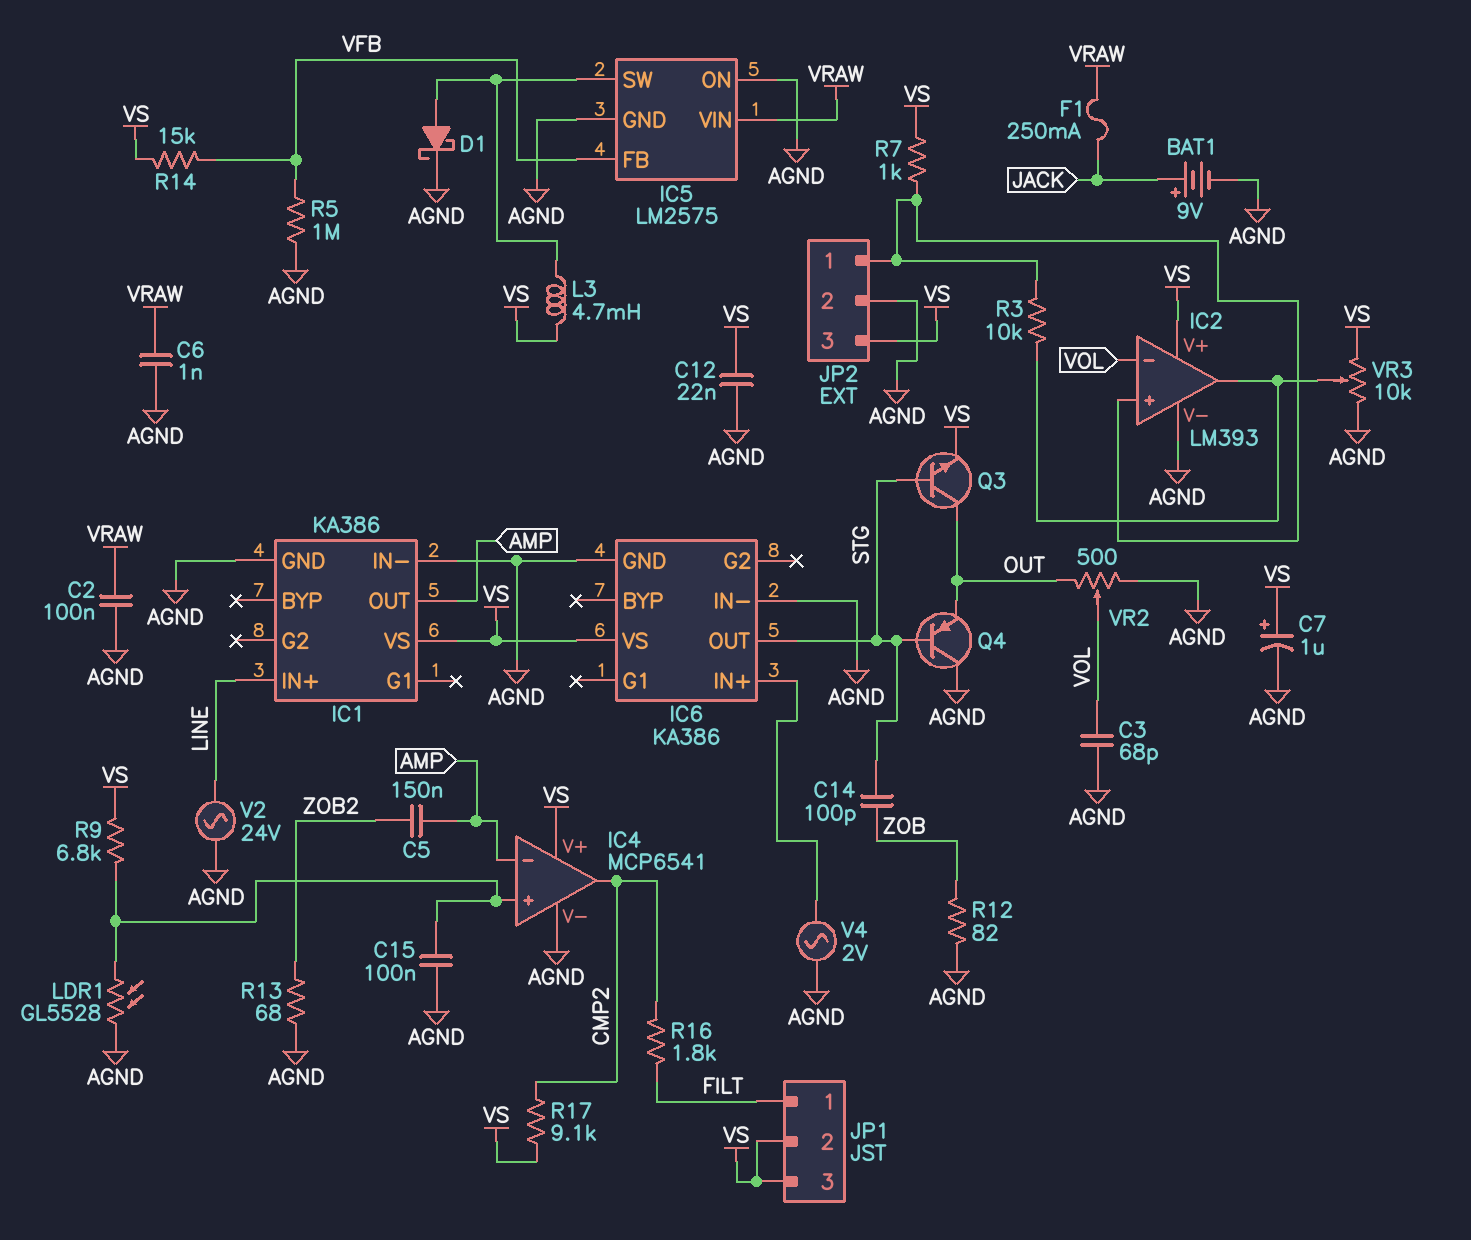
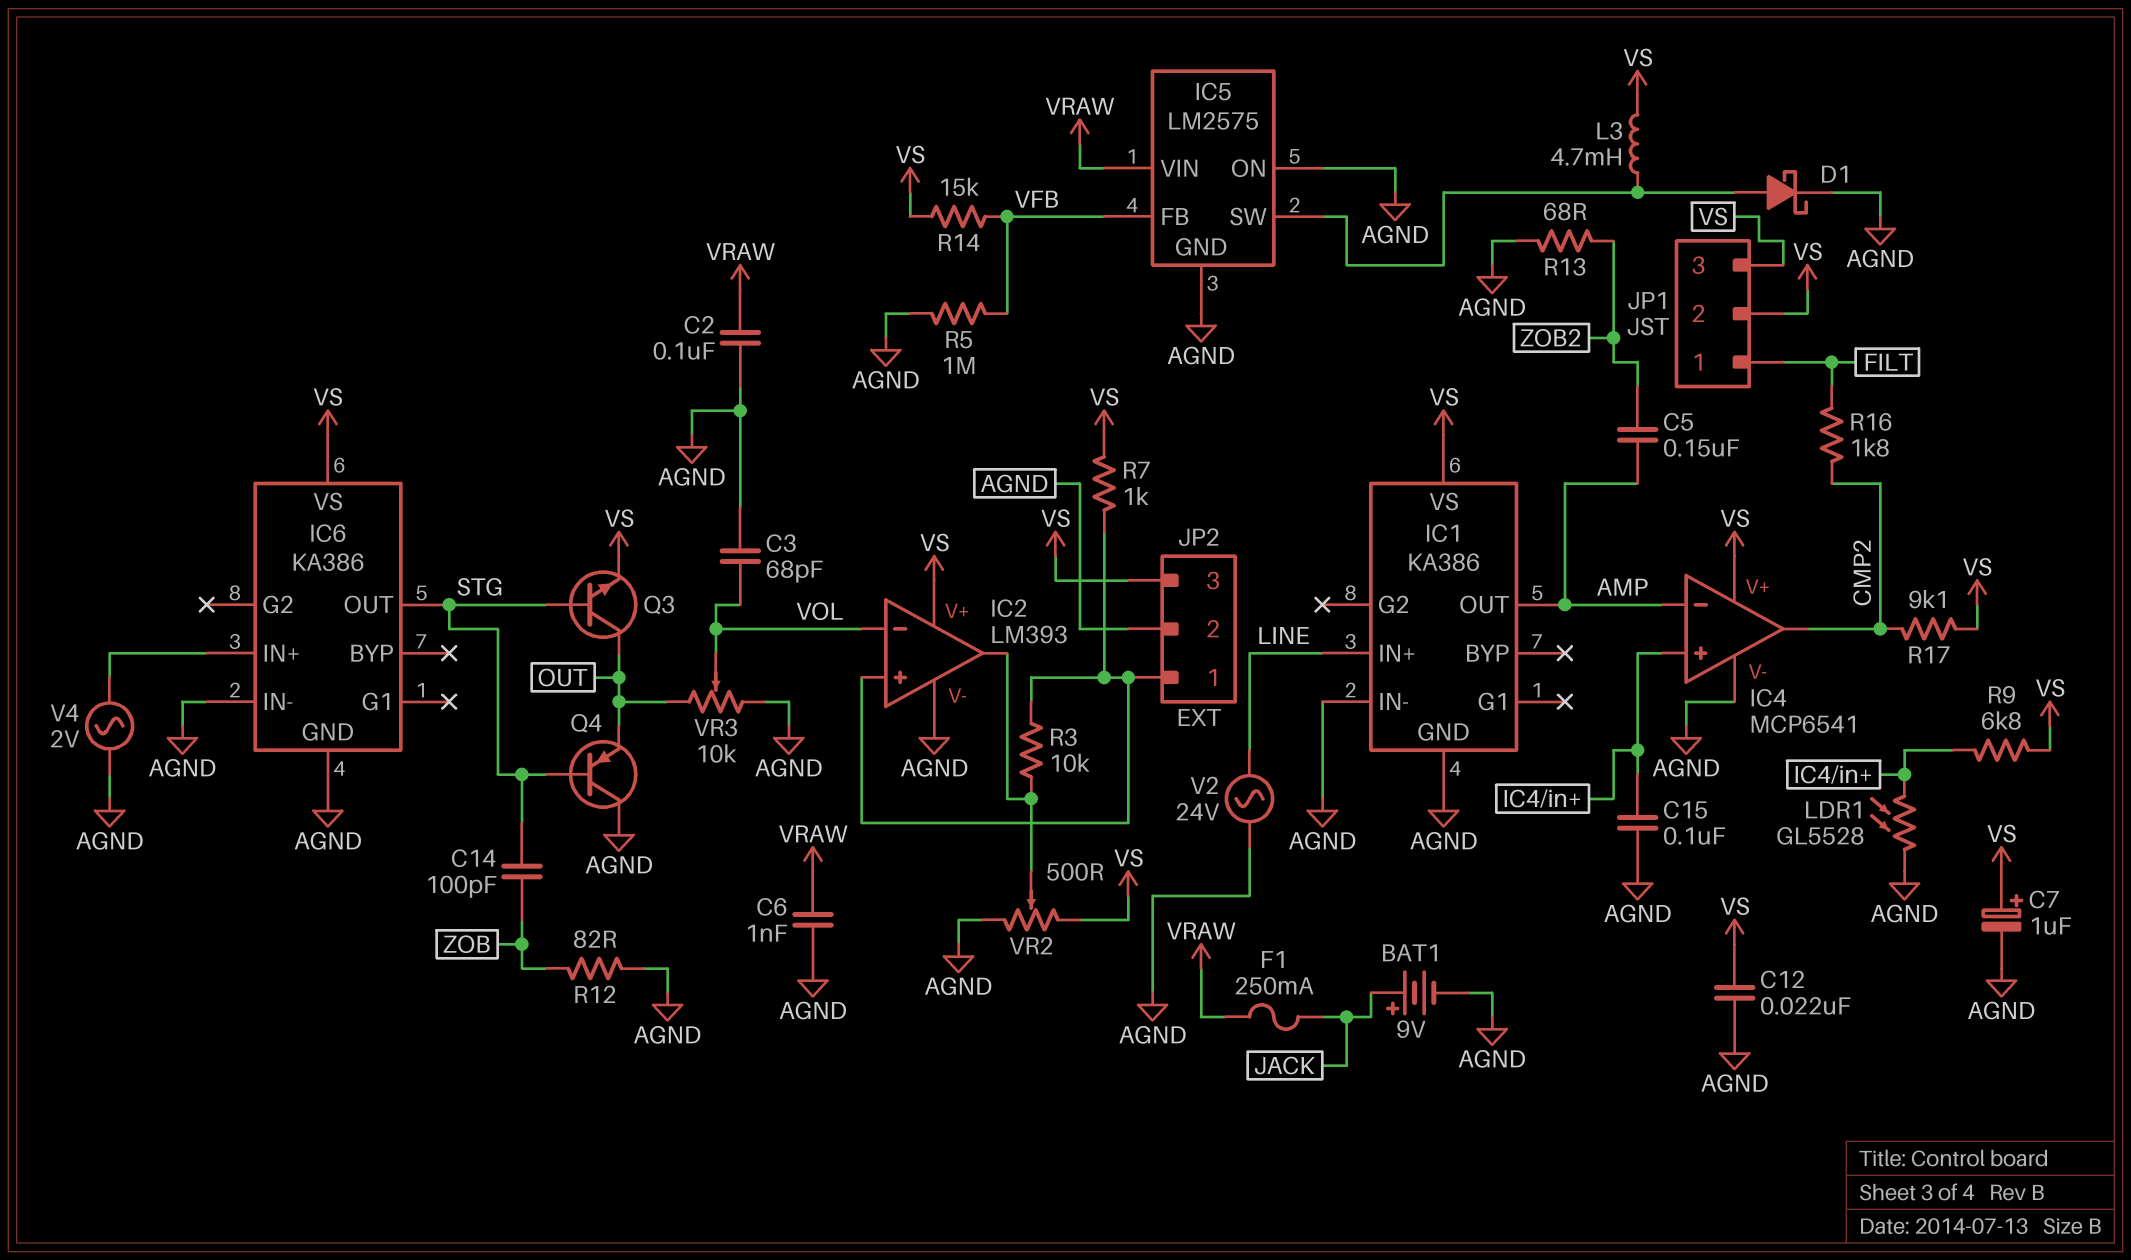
VR2: 500 (AGND, OUT, wiper VOL) -> 500 (AGND, VS, wiper IC2/out)
VR3: 10k (AGND, VS, wiper IC2/out) -> 10k (AGND, OUT, wiper VOL)

